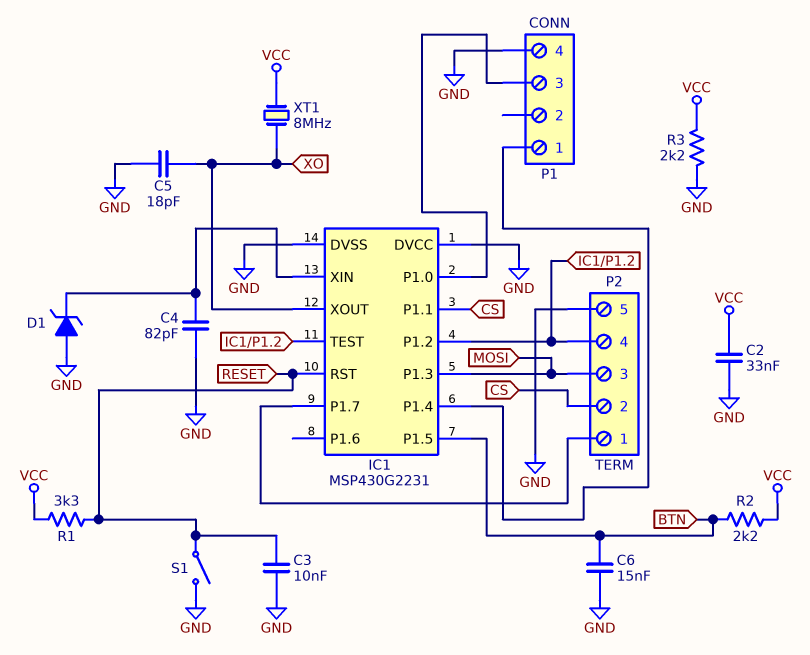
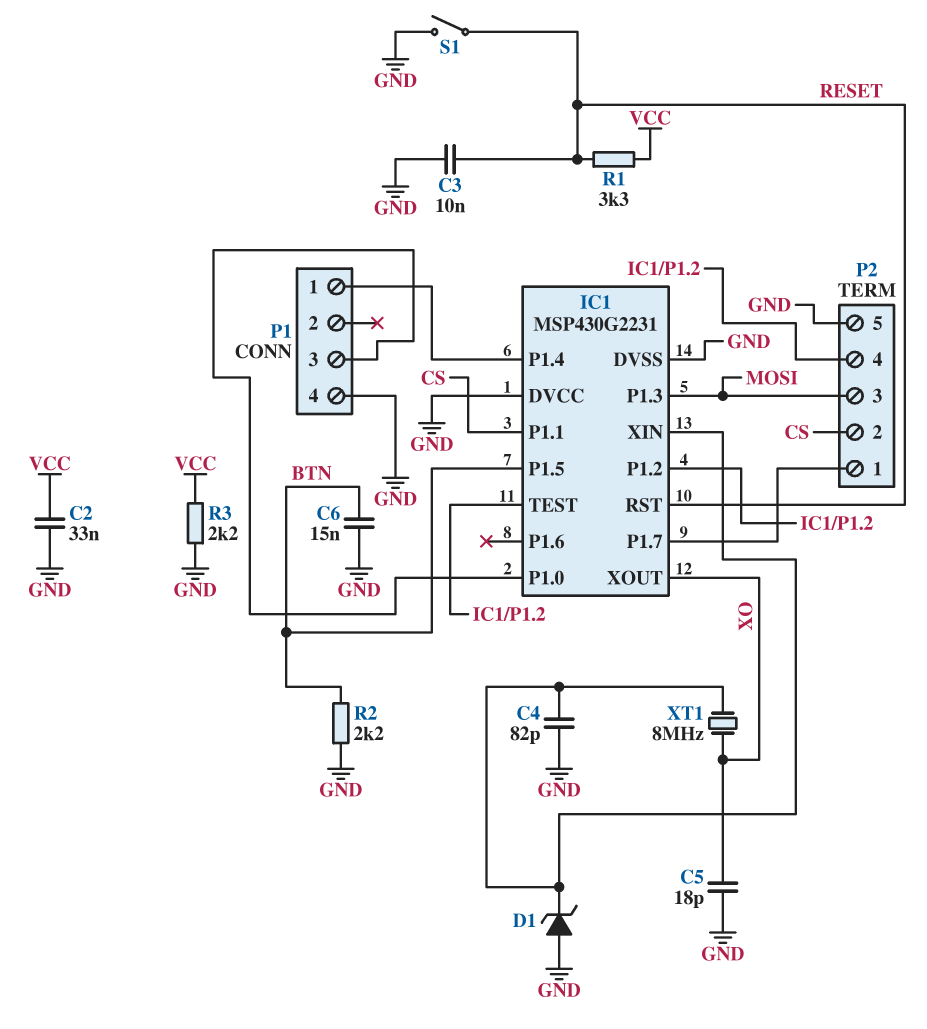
R2: 2.2k (BTN, VCC) -> 2.2k (BTN, GND)
XT1: 8MHz (VCC, XO) -> 8MHz (IC1/XIN, XO)

